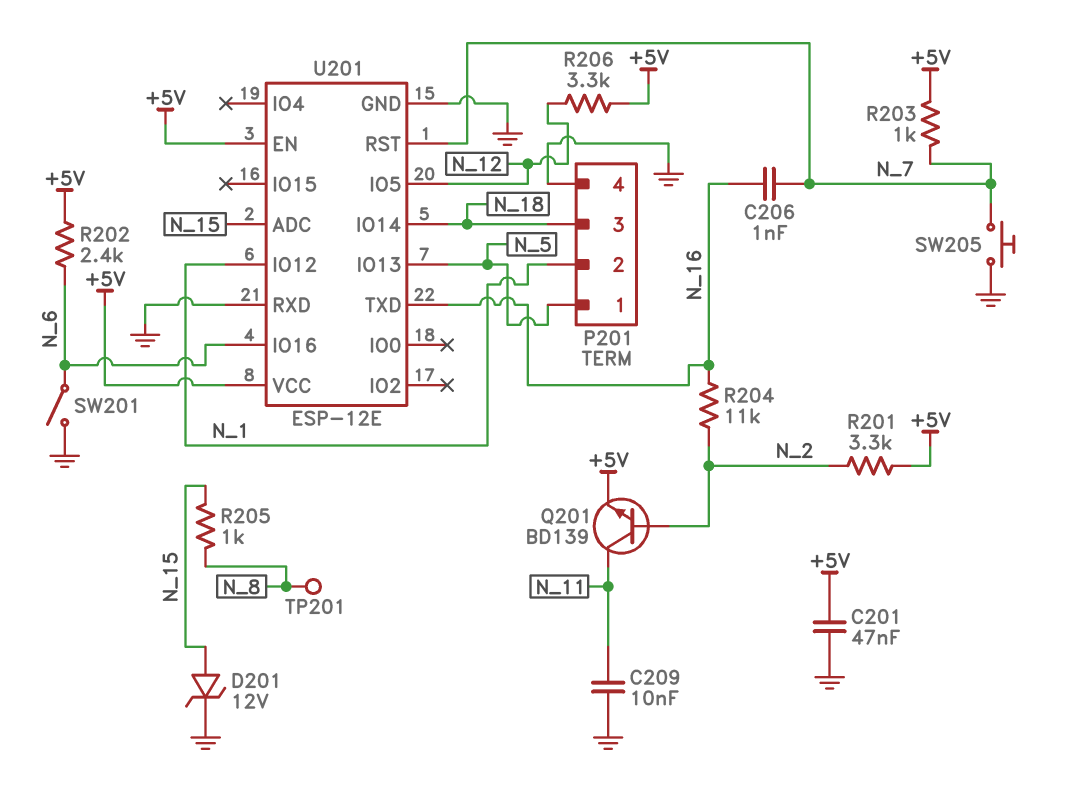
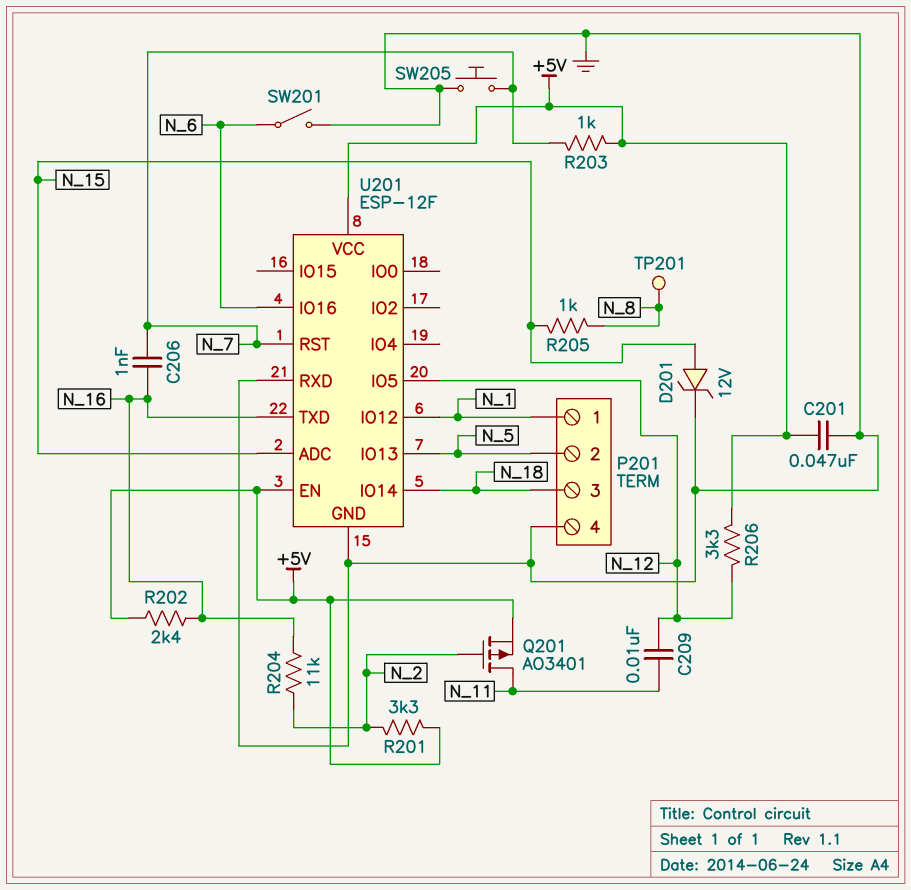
C209: 10nF (GND, N_11) -> 10nF (N_11, N_12)
P201 pin 1: N_5 -> N_1
P201 pin 2: N_1 -> N_5
Q201: NPN BD139 (B N_2, C N_11, E +5V) -> PMOS AO3401 (G N_2, D N_11, S +5V)
R202: 2.4k (+5V, N_6) -> 2.4k (+5V, N_16)
U201: ESP-12E -> ESP-12F

